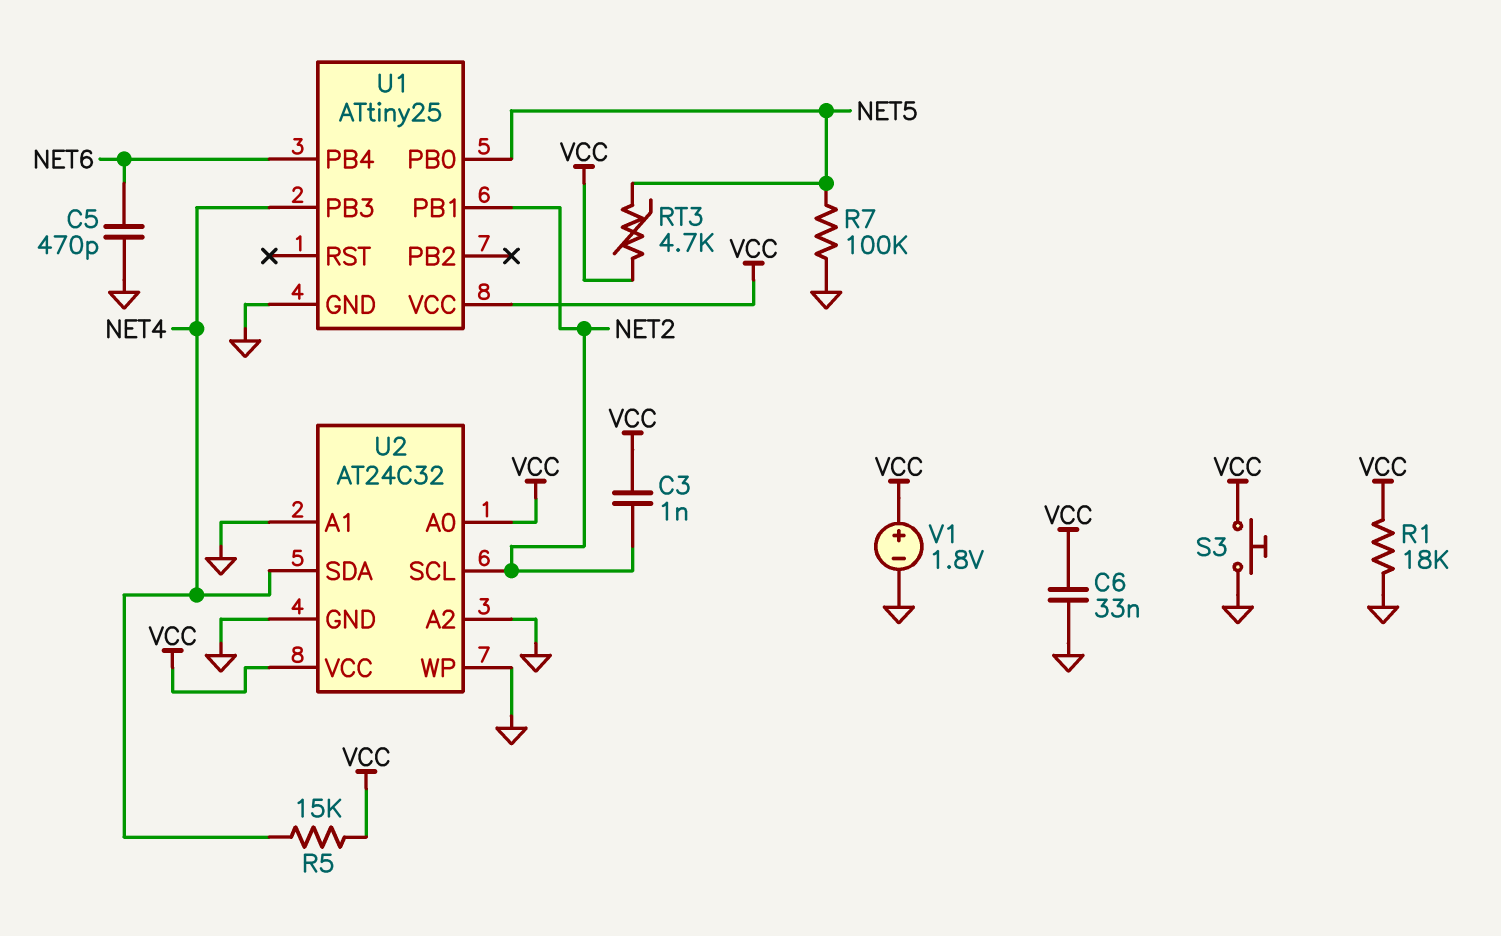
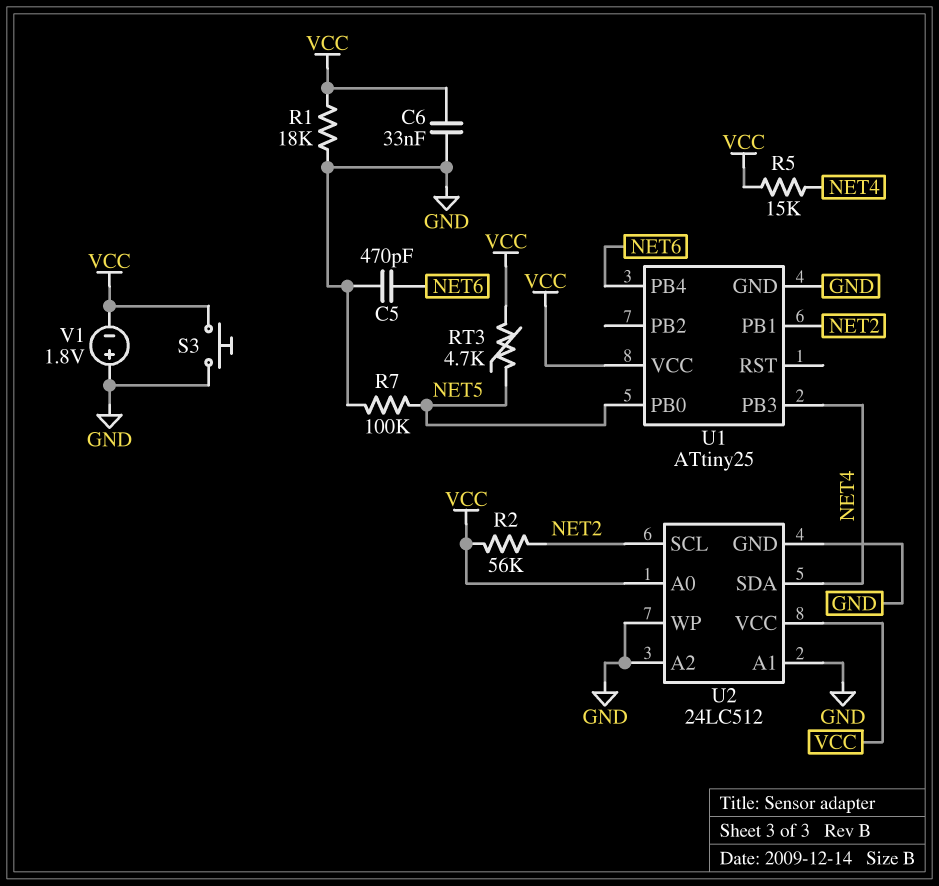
C3: 1nF (NET2, VCC) -> none
R2: none -> 56k (NET2, VCC)
U2: AT24C32 -> 24LC512
V1: 1.8V (plus VCC, minus GND) -> 1.8V (plus GND, minus VCC)

